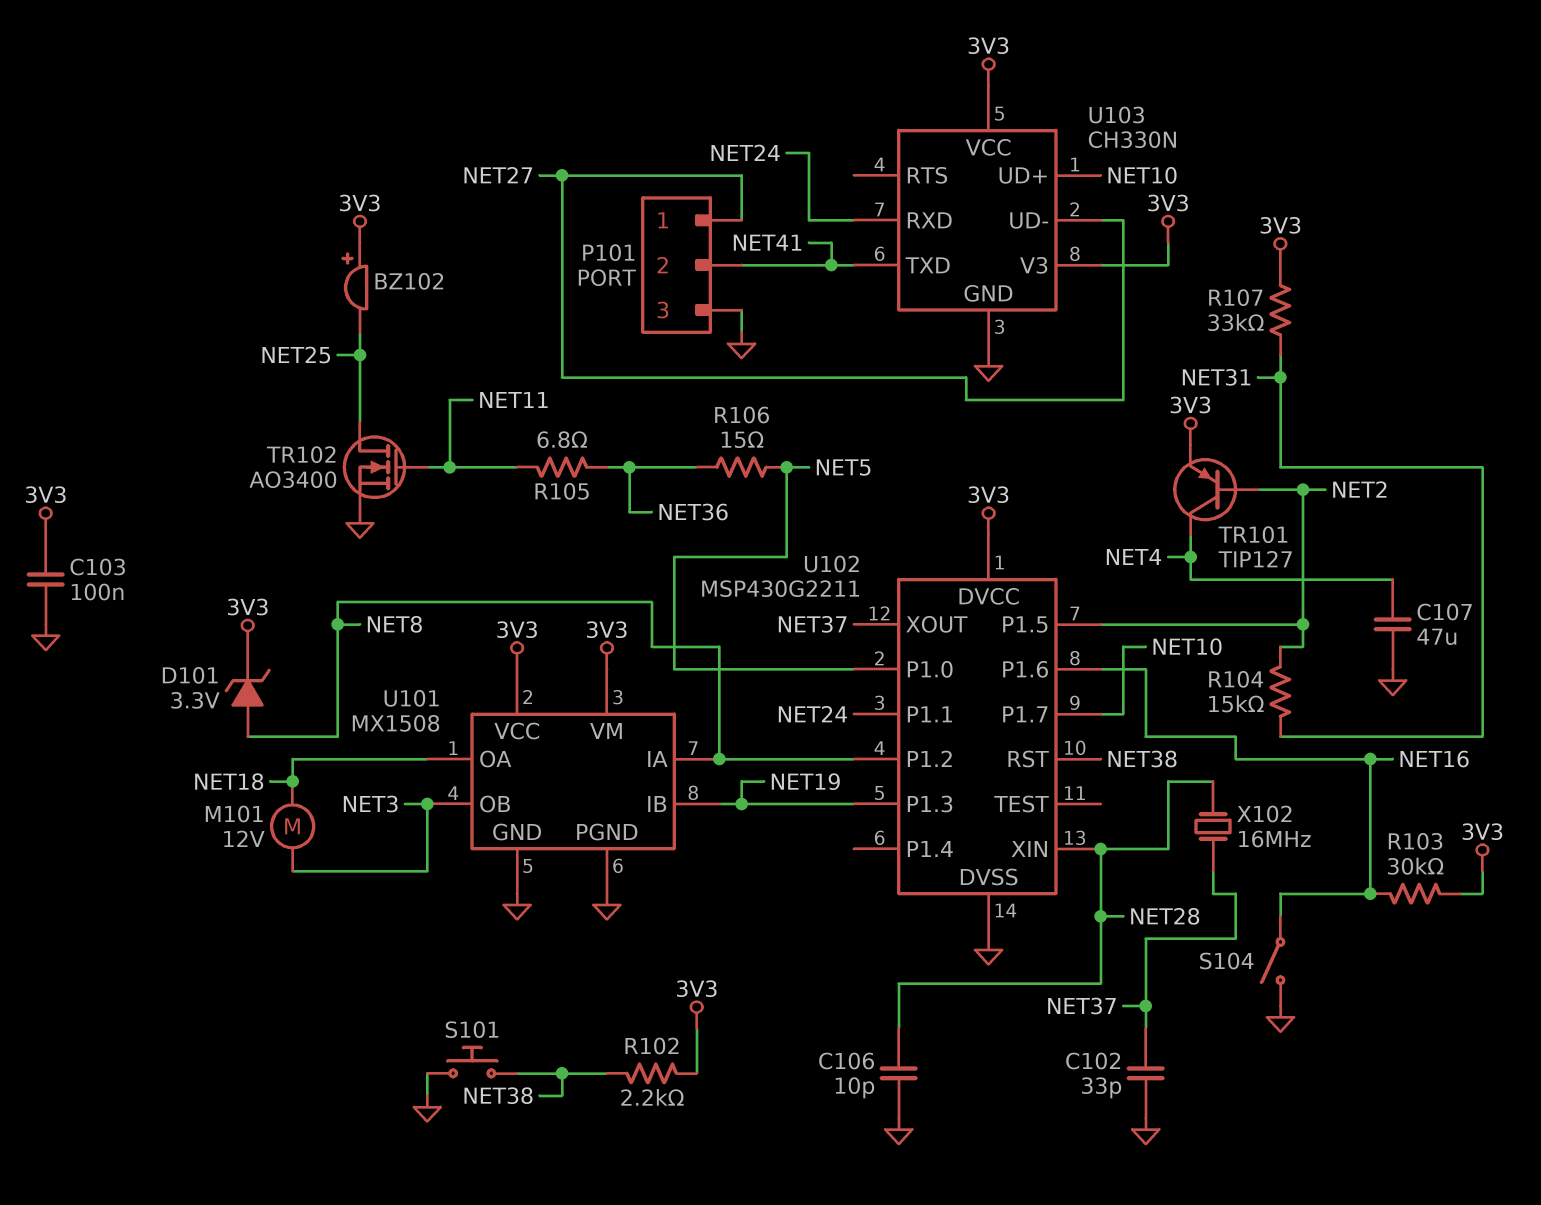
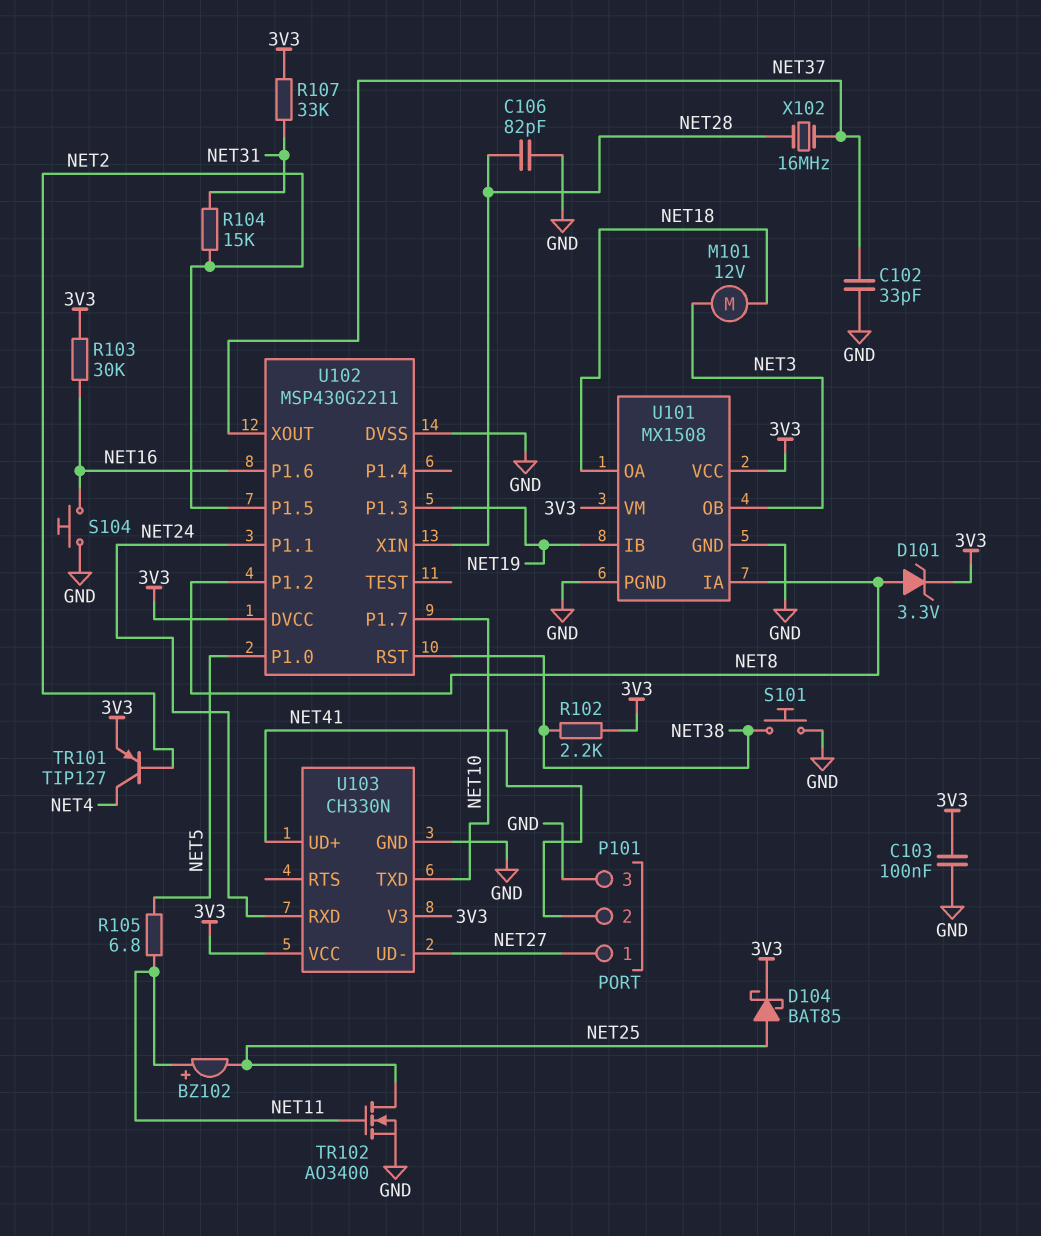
BZ102: buzzer (plus 3V3, minus NET25) -> buzzer (plus NET11, minus NET25)
C106: 10pF (GND, NET28) -> 82pF (GND, NET28)
C107: 47uF (GND, NET4) -> none
D104: none -> schottky BAT85 (A NET25, K 3V3)
R105: 6.8 (NET11, NET36) -> 6.8 (NET5, NET11)
R106: 15 (NET5, NET36) -> none
S104: switch (GND, NET16) -> button (GND, NET16)
U103 pin TXD: NET41 -> NET10
U103 pin UD+: NET10 -> NET41

